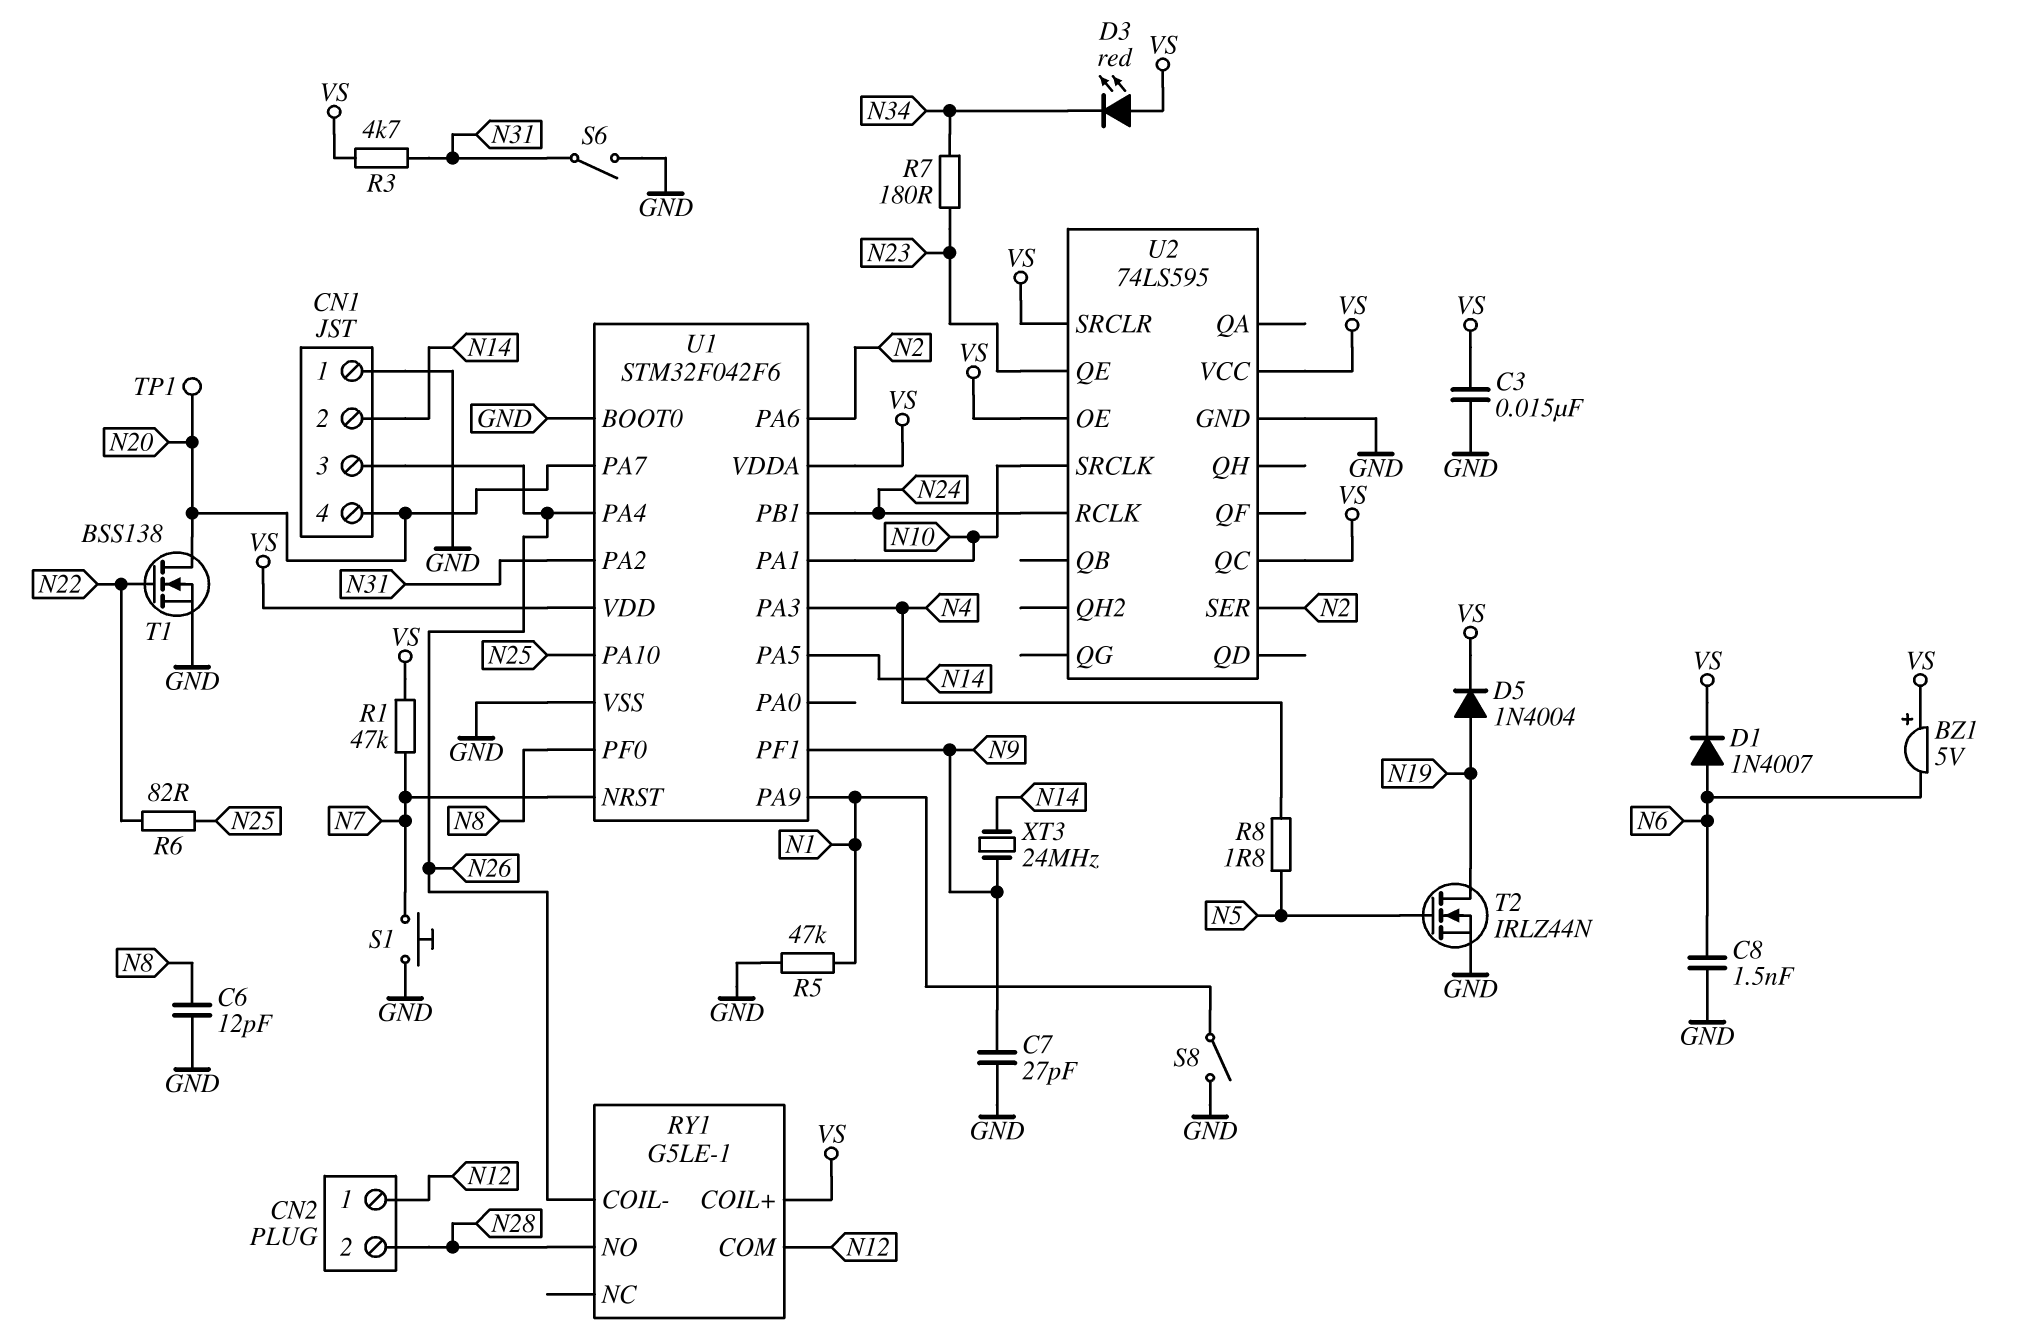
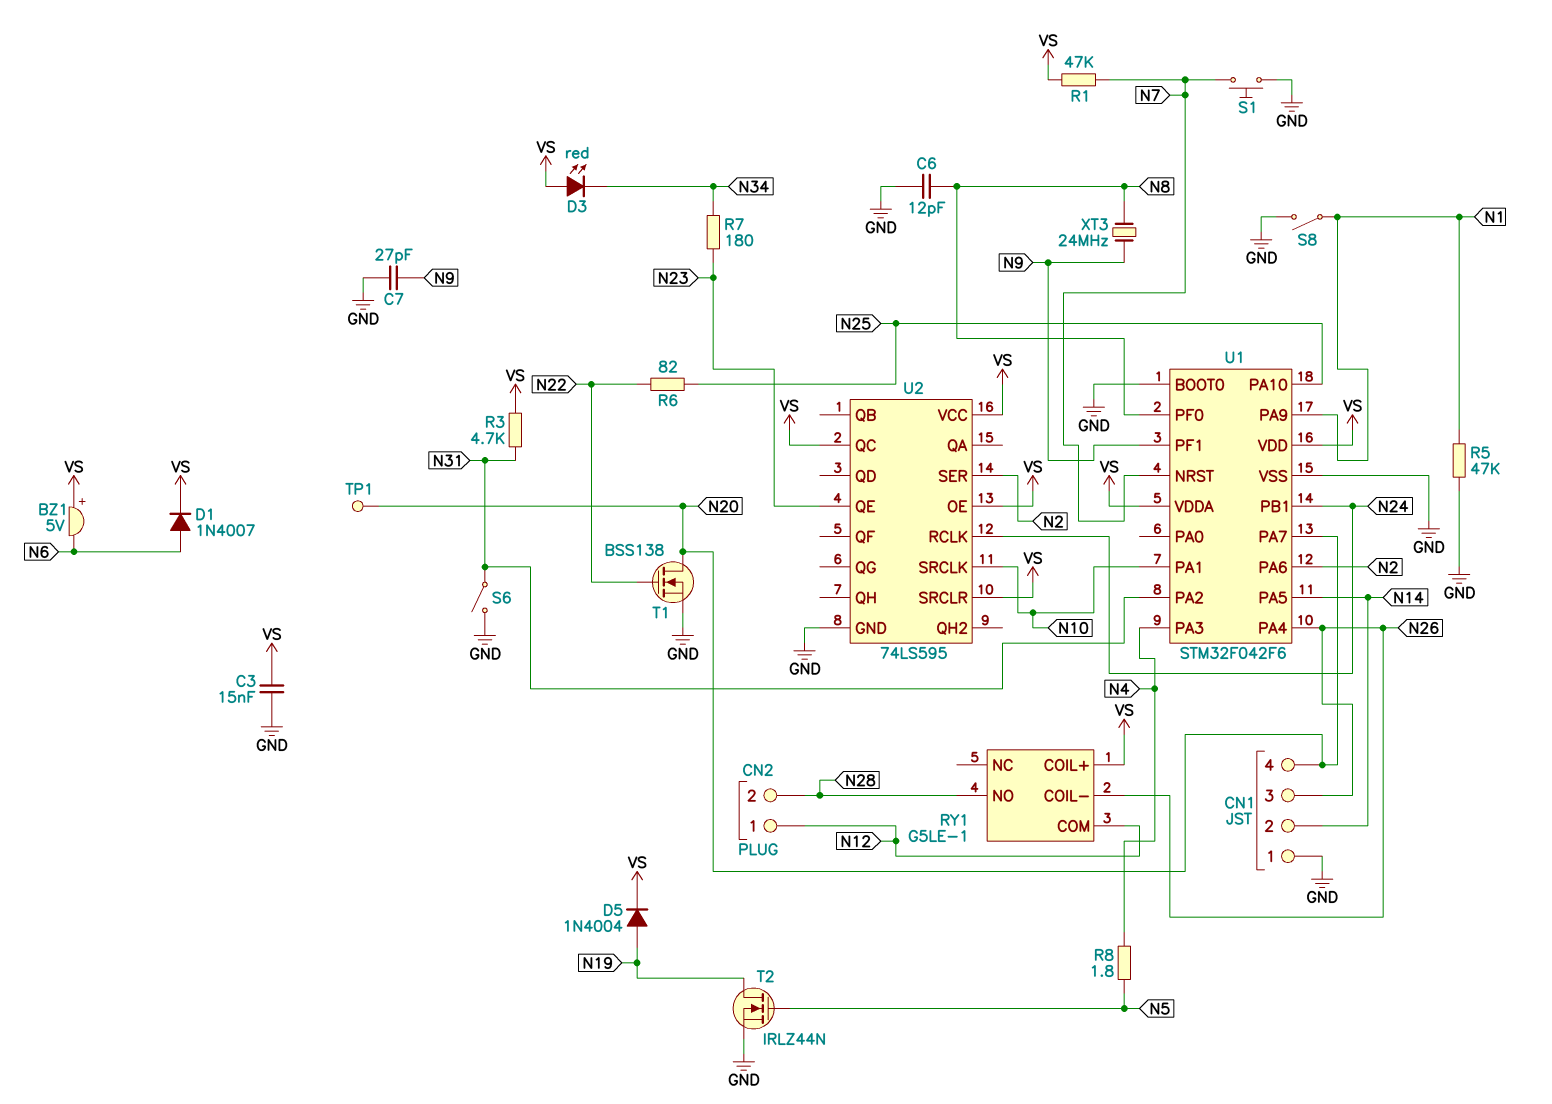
C8: 1.5nF (GND, N6) -> none
XT3: 24MHz (N9, N14) -> 24MHz (N8, N9)

